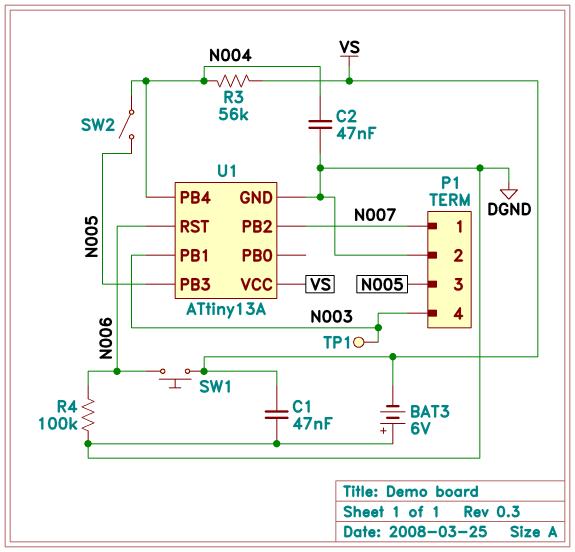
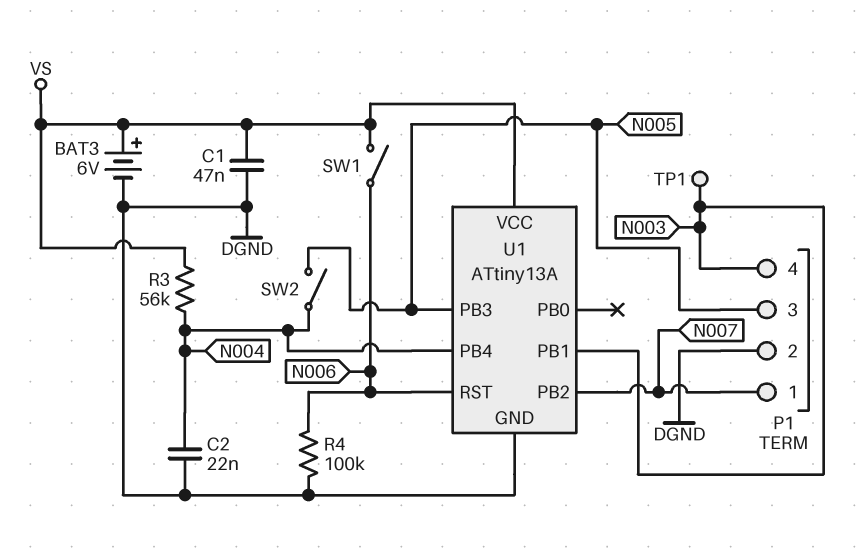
BAT3: 6V (plus DGND, minus VS) -> 6V (plus VS, minus DGND)
C2: 47nF (DGND, N004) -> 22nF (DGND, N004)
SW1: button (N006, VS) -> switch (N006, VS)

